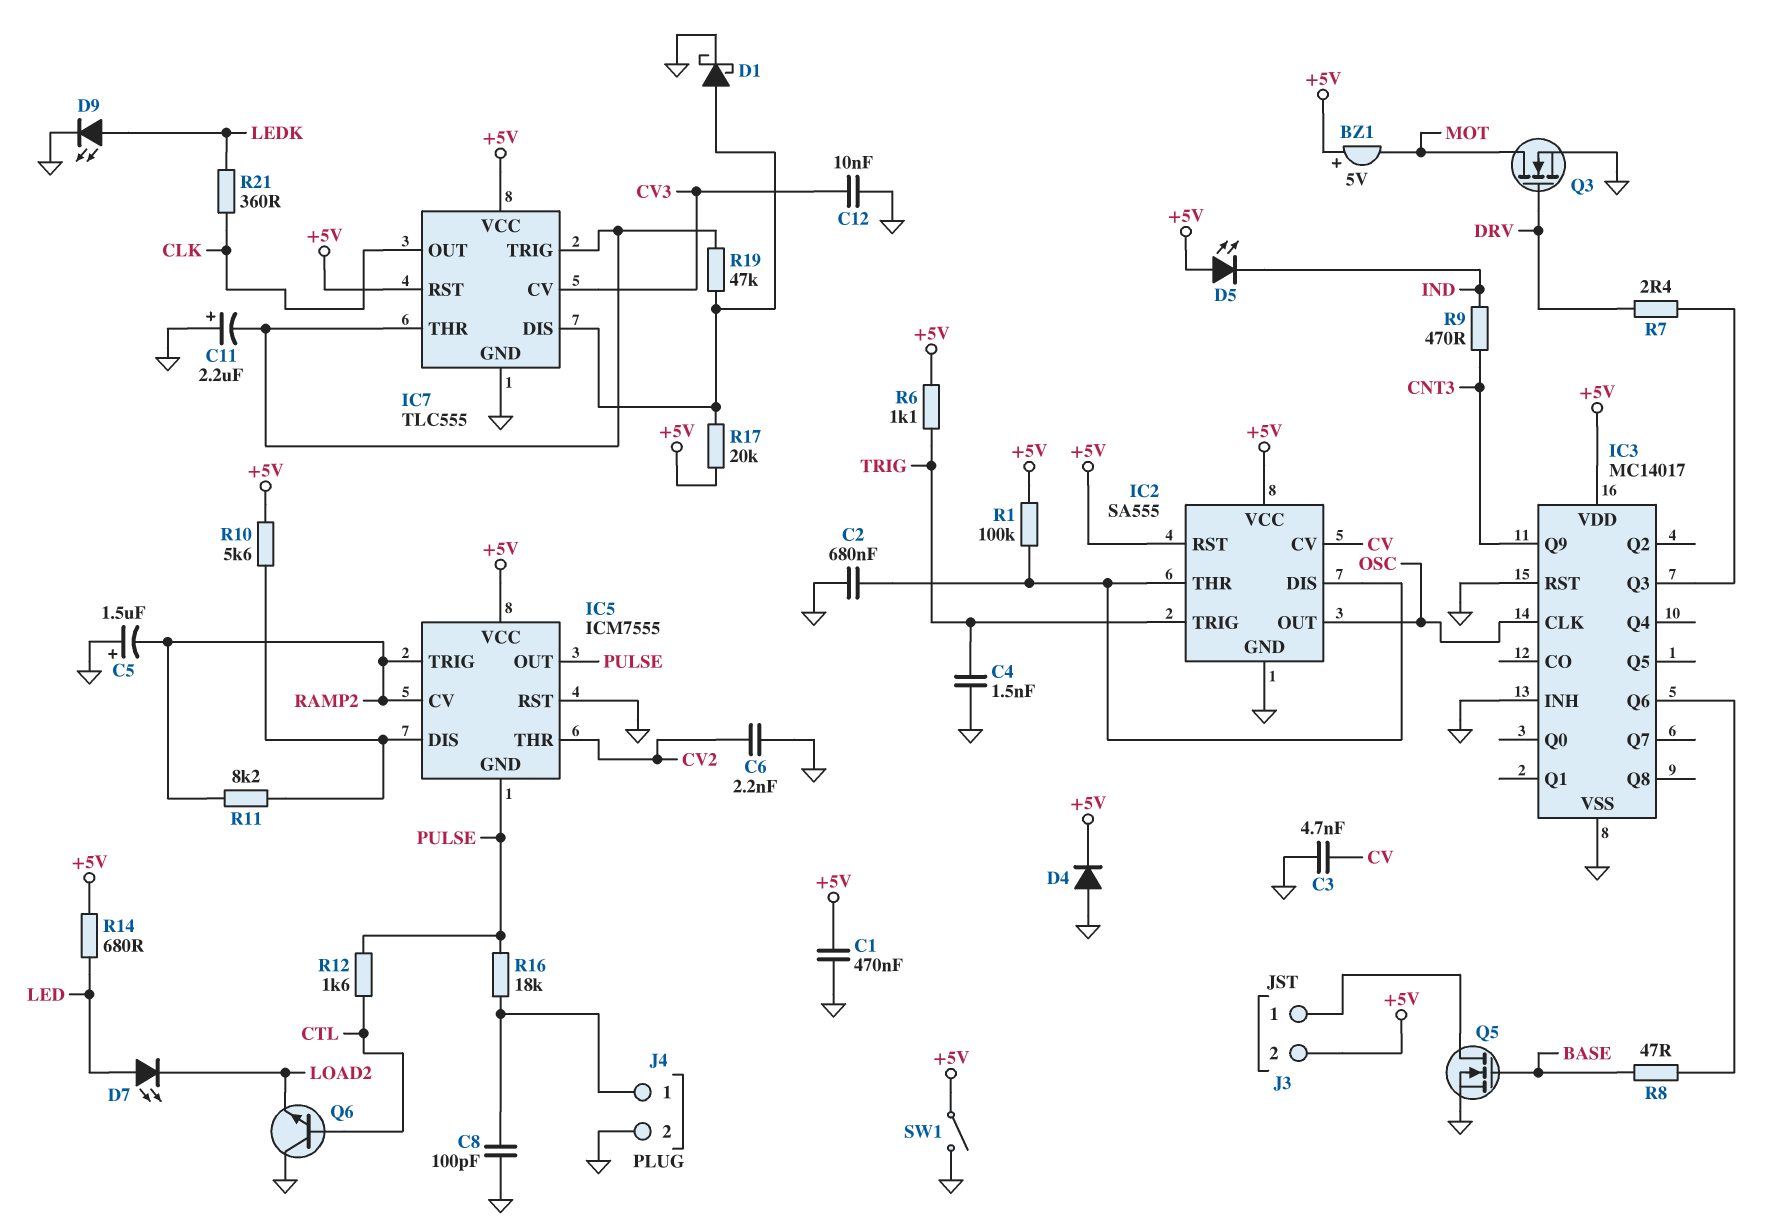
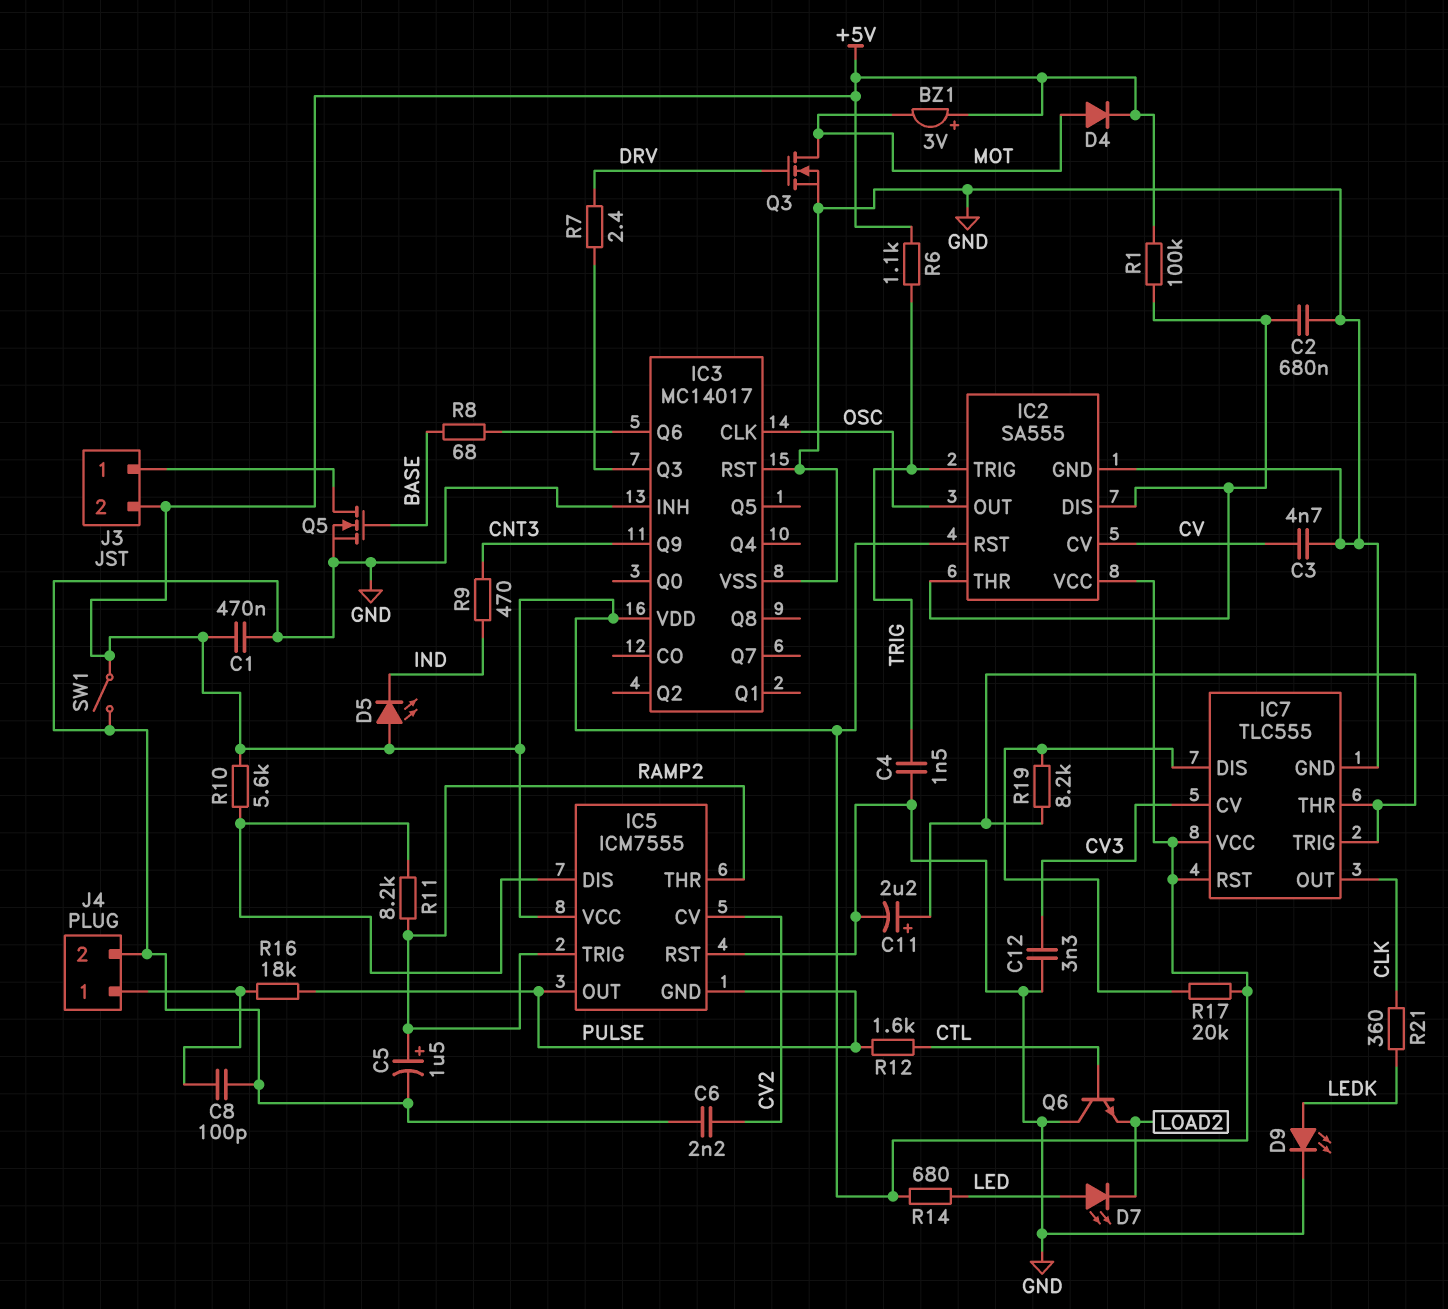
BZ1: buzzer 5V (plus +5V, minus MOT) -> buzzer 3V (plus +5V, minus MOT)
C5: 1.5uF (plus GND, minus RAMP2) -> 1.5uF (plus RAMP2, minus GND)
C11: 2.2uF (plus GND, minus IC7/THR) -> 2.2uF (plus IC7/THR, minus GND)
C12: 10nF (CV3, GND) -> 3.3nF (CV3, GND)
D1: schottky (A IC7/DIS, K GND) -> none
D4: diode (A GND, K +5V) -> diode (A MOT, K +5V)
IC5 pin CV: RAMP2 -> CV2
IC5 pin THR: CV2 -> RAMP2
R8: 47 (BASE, IC3/Q6) -> 68 (BASE, IC3/Q6)
R19: 47k (IC7/DIS, IC7/THR) -> 8.2k (IC7/DIS, IC7/THR)

